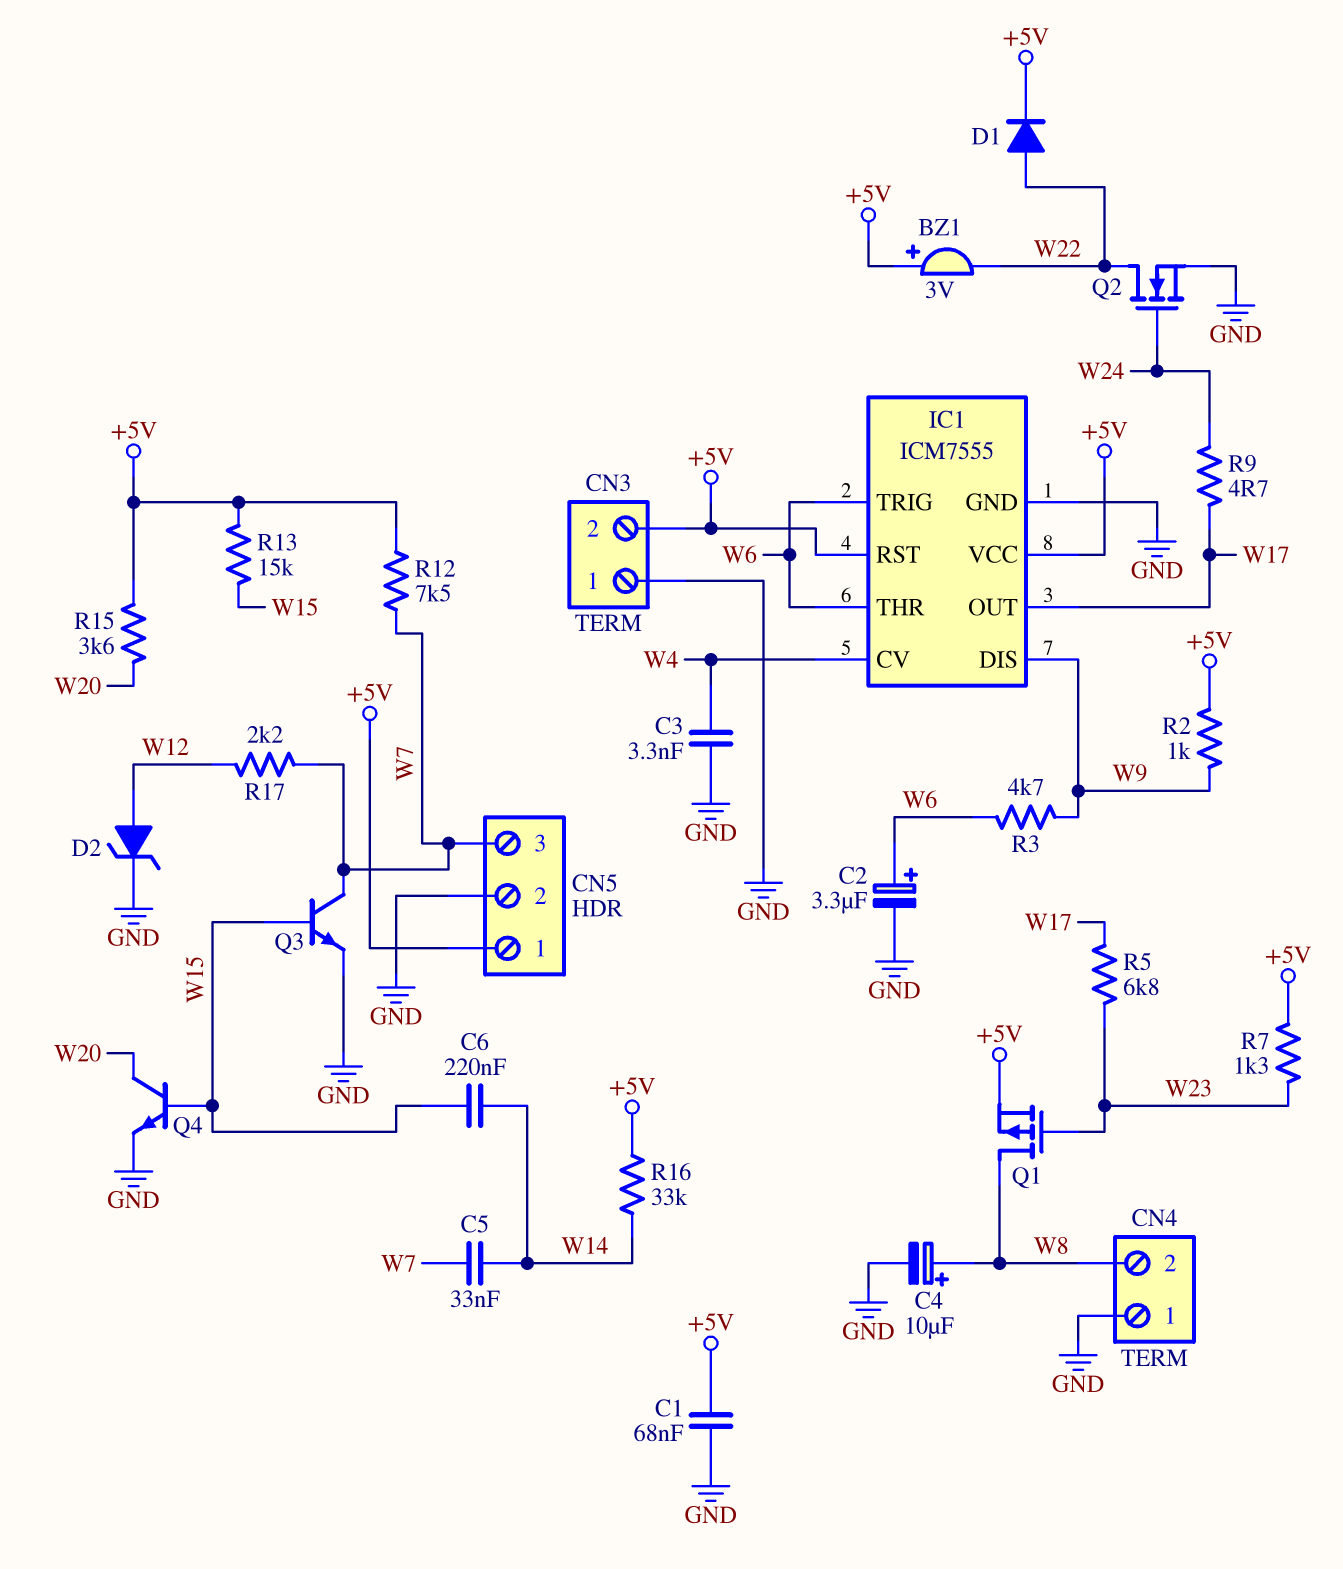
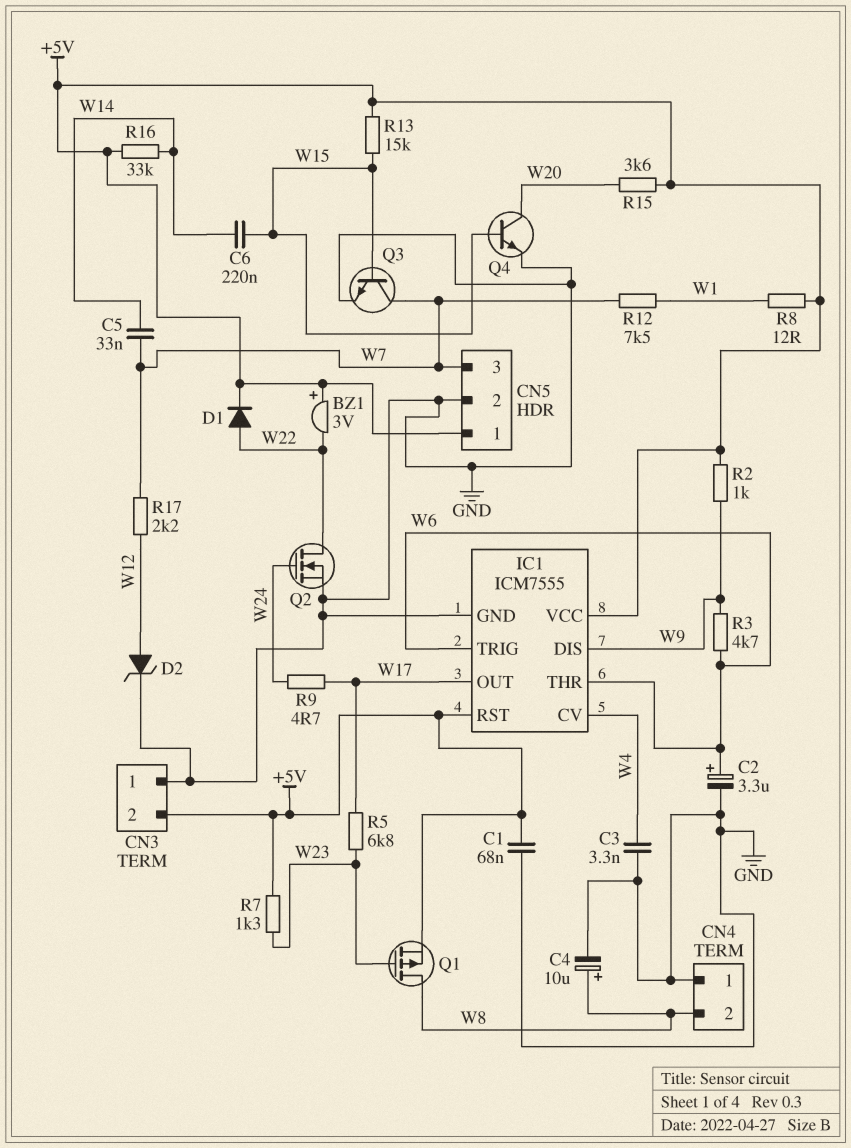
R8: none -> 12 (+5V, W1)
R12: 7.5k (+5V, W7) -> 7.5k (W1, W7)

